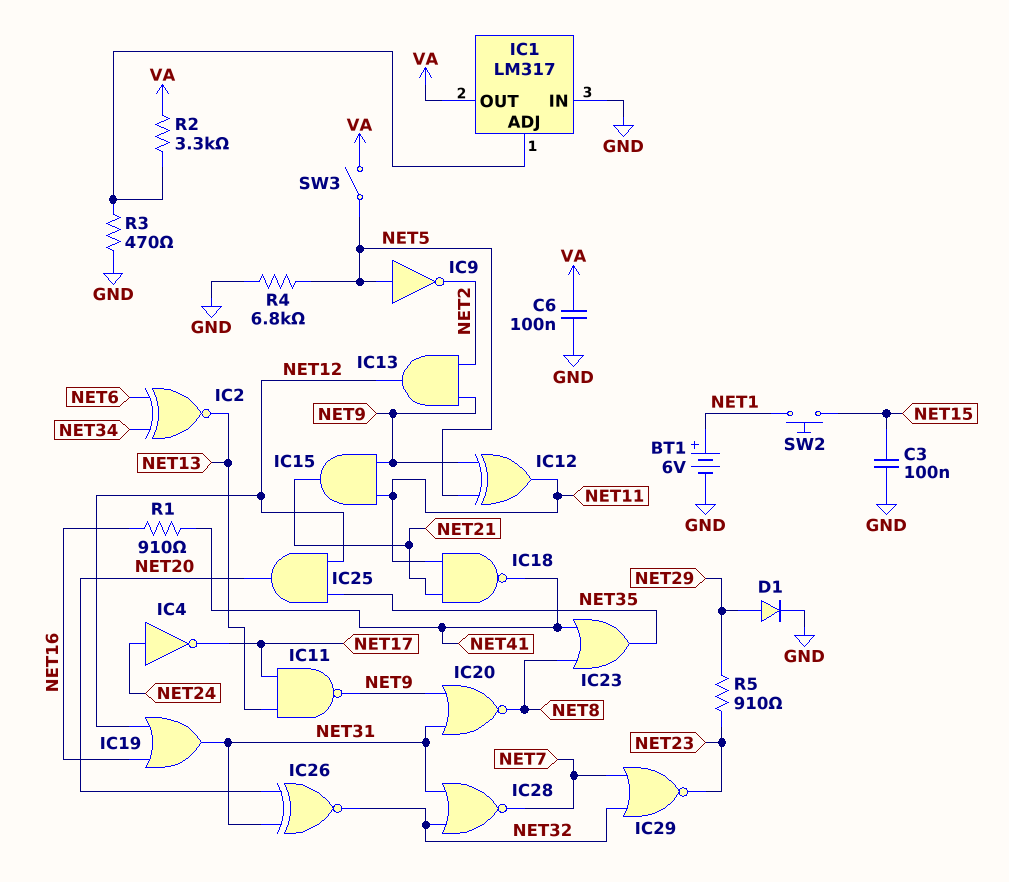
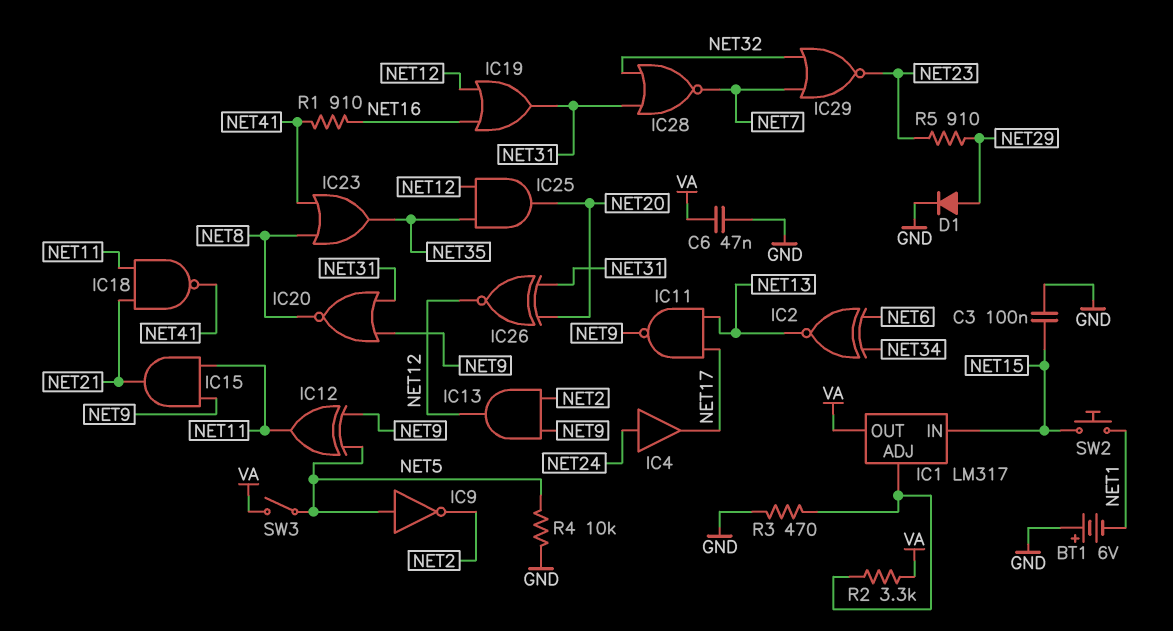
BT1: 6V (plus NET1, minus GND) -> 6V (plus GND, minus NET1)
C6: 100nF (GND, VA) -> 47nF (GND, VA)
IC1 pin IN: GND -> NET15
IC4: NOT (in NET24, out NET17) -> buffer (in NET24, out NET17)
IC26: XNOR (in NET20, in NET31, out NET32) -> XNOR (in NET20, in NET31, out NET12)
R4: 6.8k (GND, NET5) -> 10k (GND, NET5)

